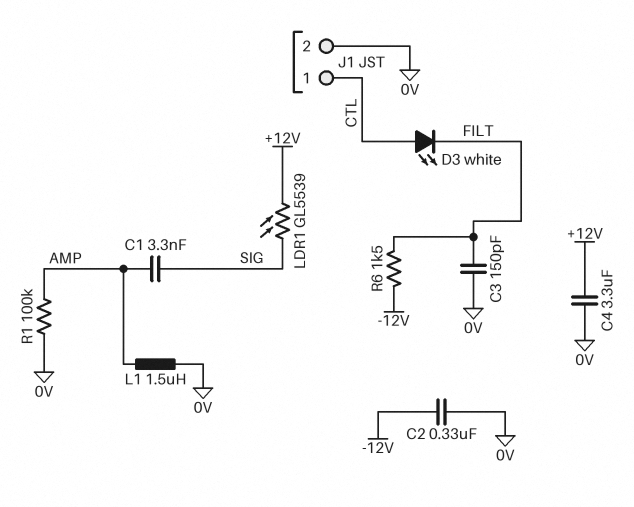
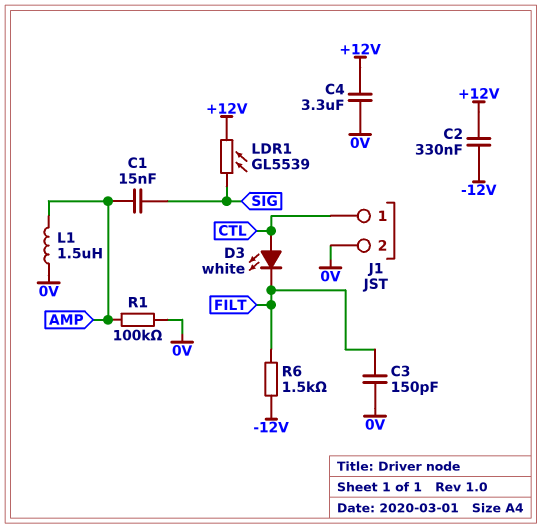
C1: 3.3nF (AMP, SIG) -> 15nF (AMP, SIG)
C2: 330nF (-12V, 0V) -> 330nF (+12V, -12V)

